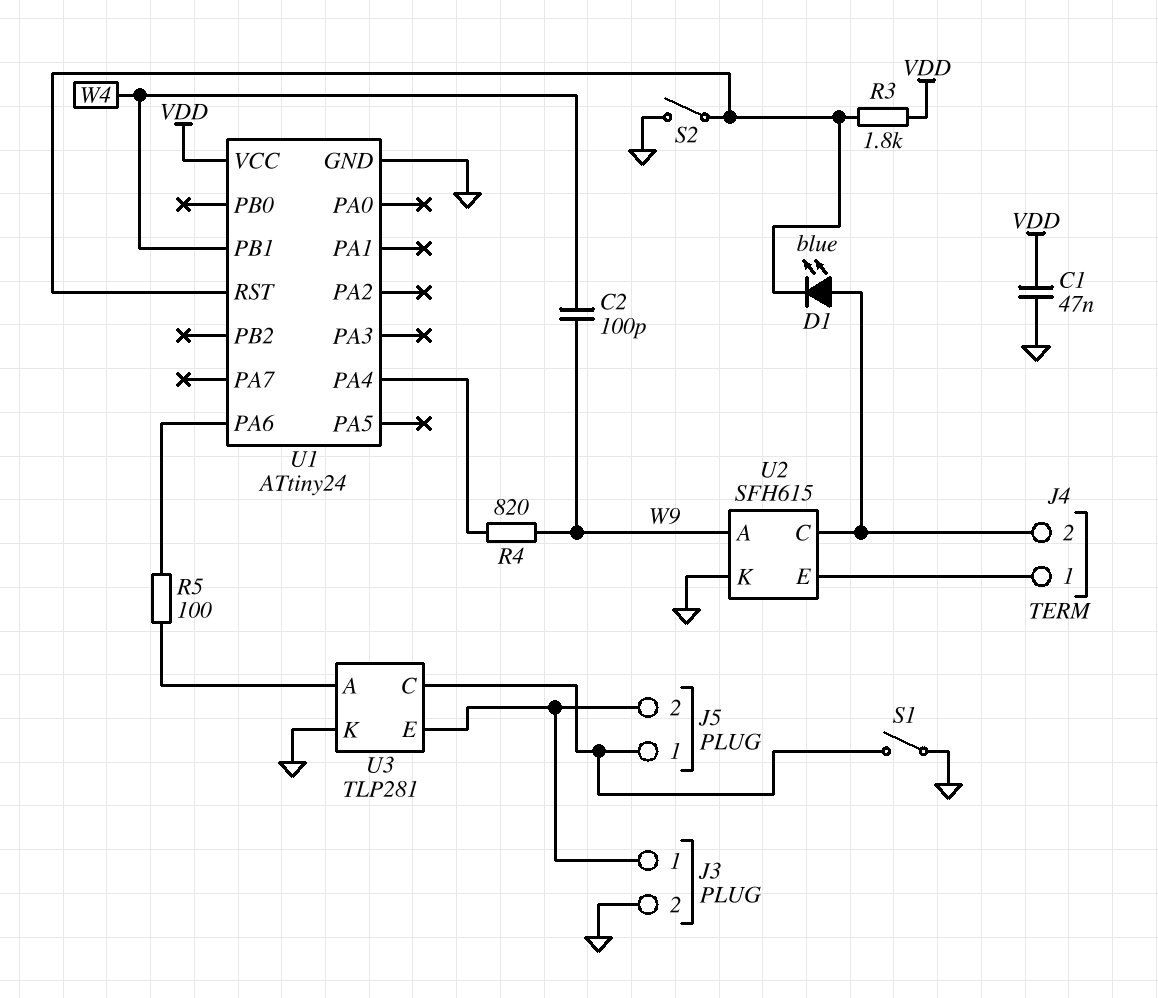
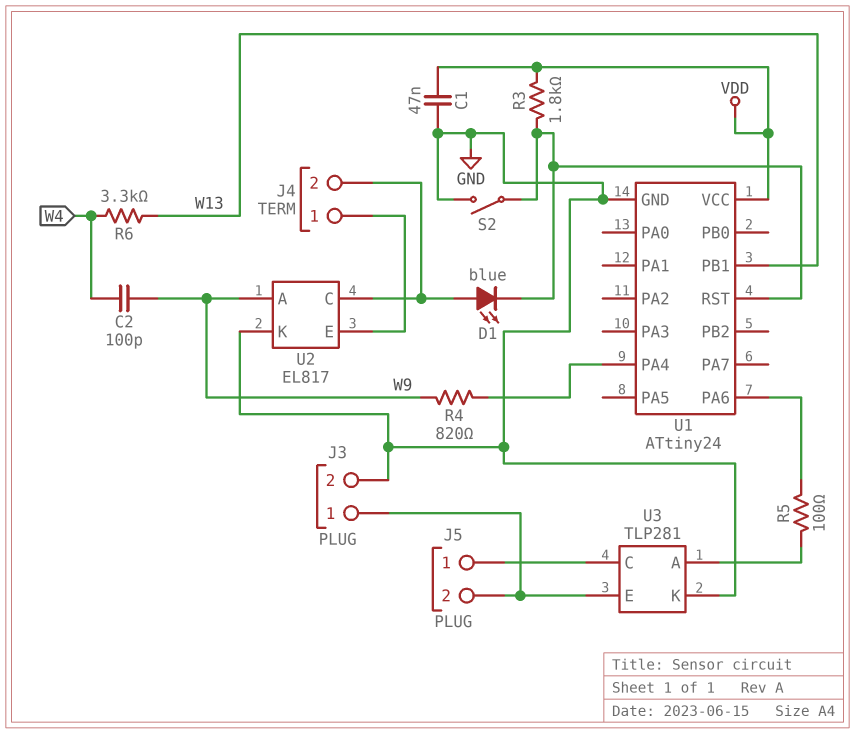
R6: none -> 3.3k (W4, W13)
S1: switch (GND, J5/1) -> none
U1 pin PB1: W4 -> W13
U2: SFH615 -> EL817

